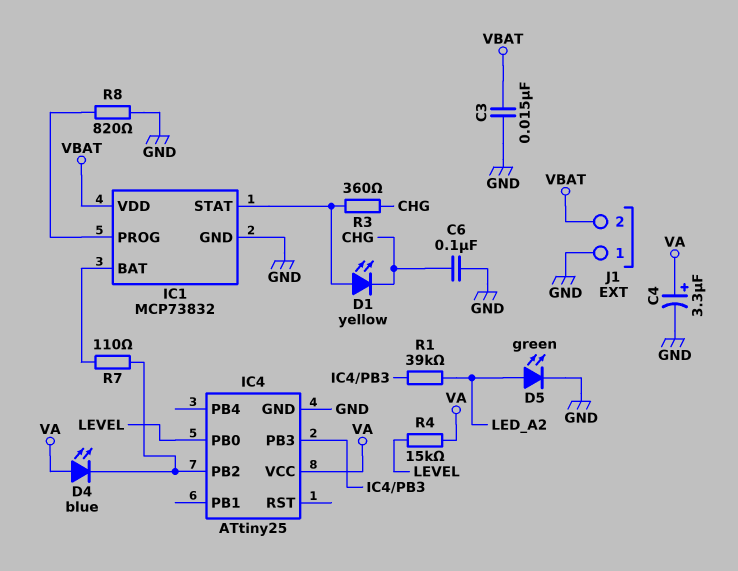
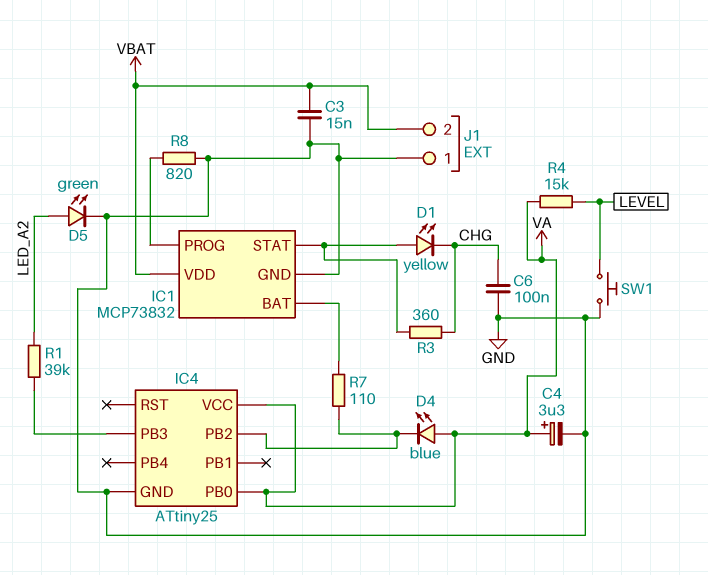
IC4 pin PB0: LEVEL -> VA
SW1: none -> button (GND, LEVEL)

